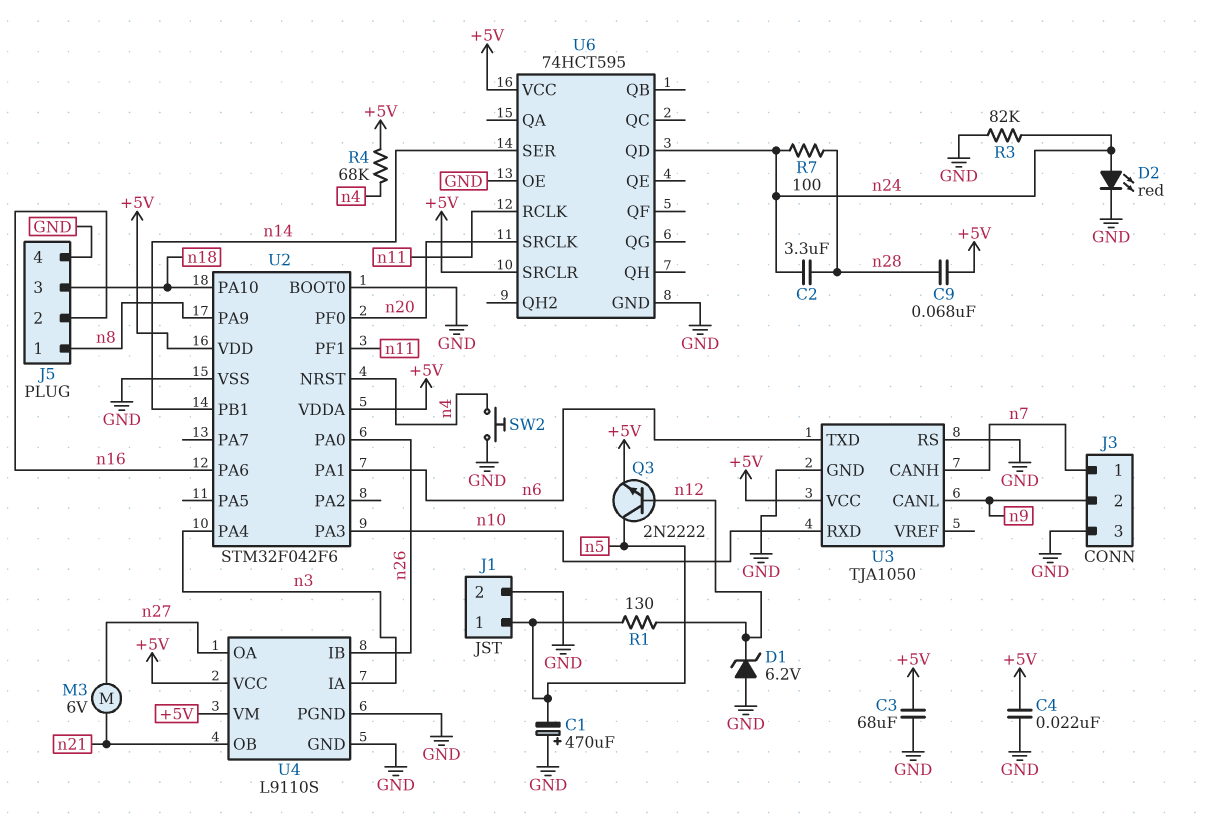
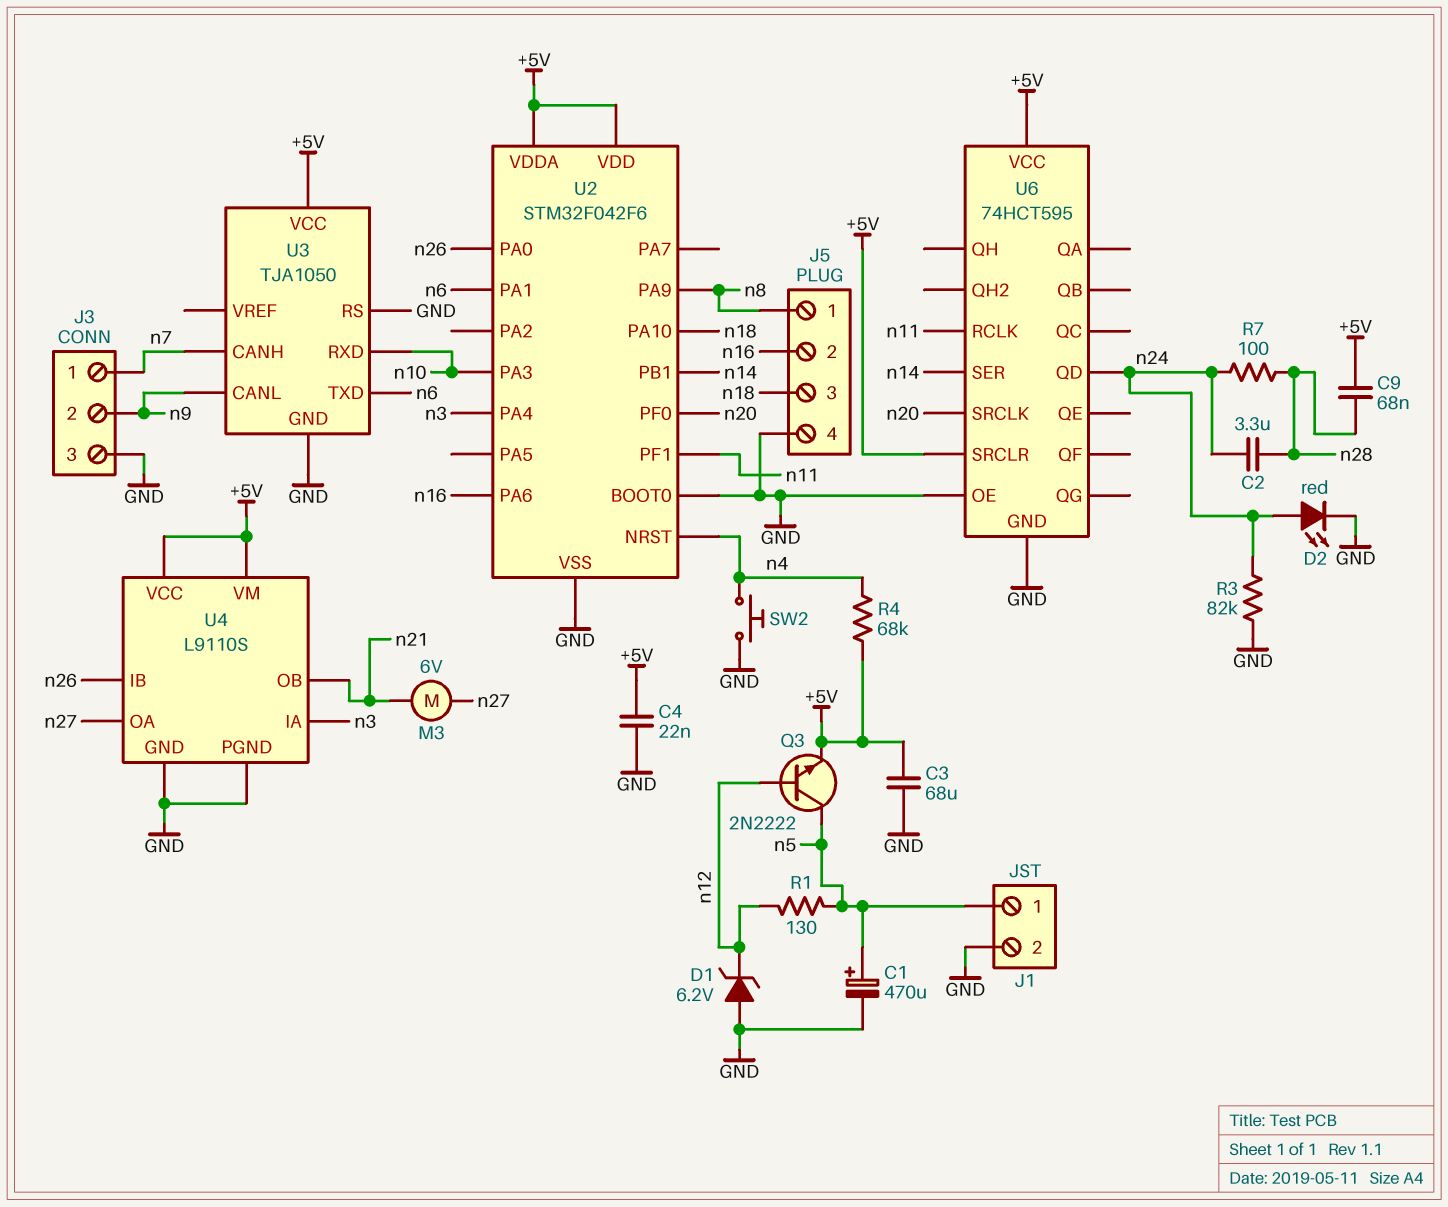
C1: 470uF (plus GND, minus n5) -> 470uF (plus n5, minus GND)

